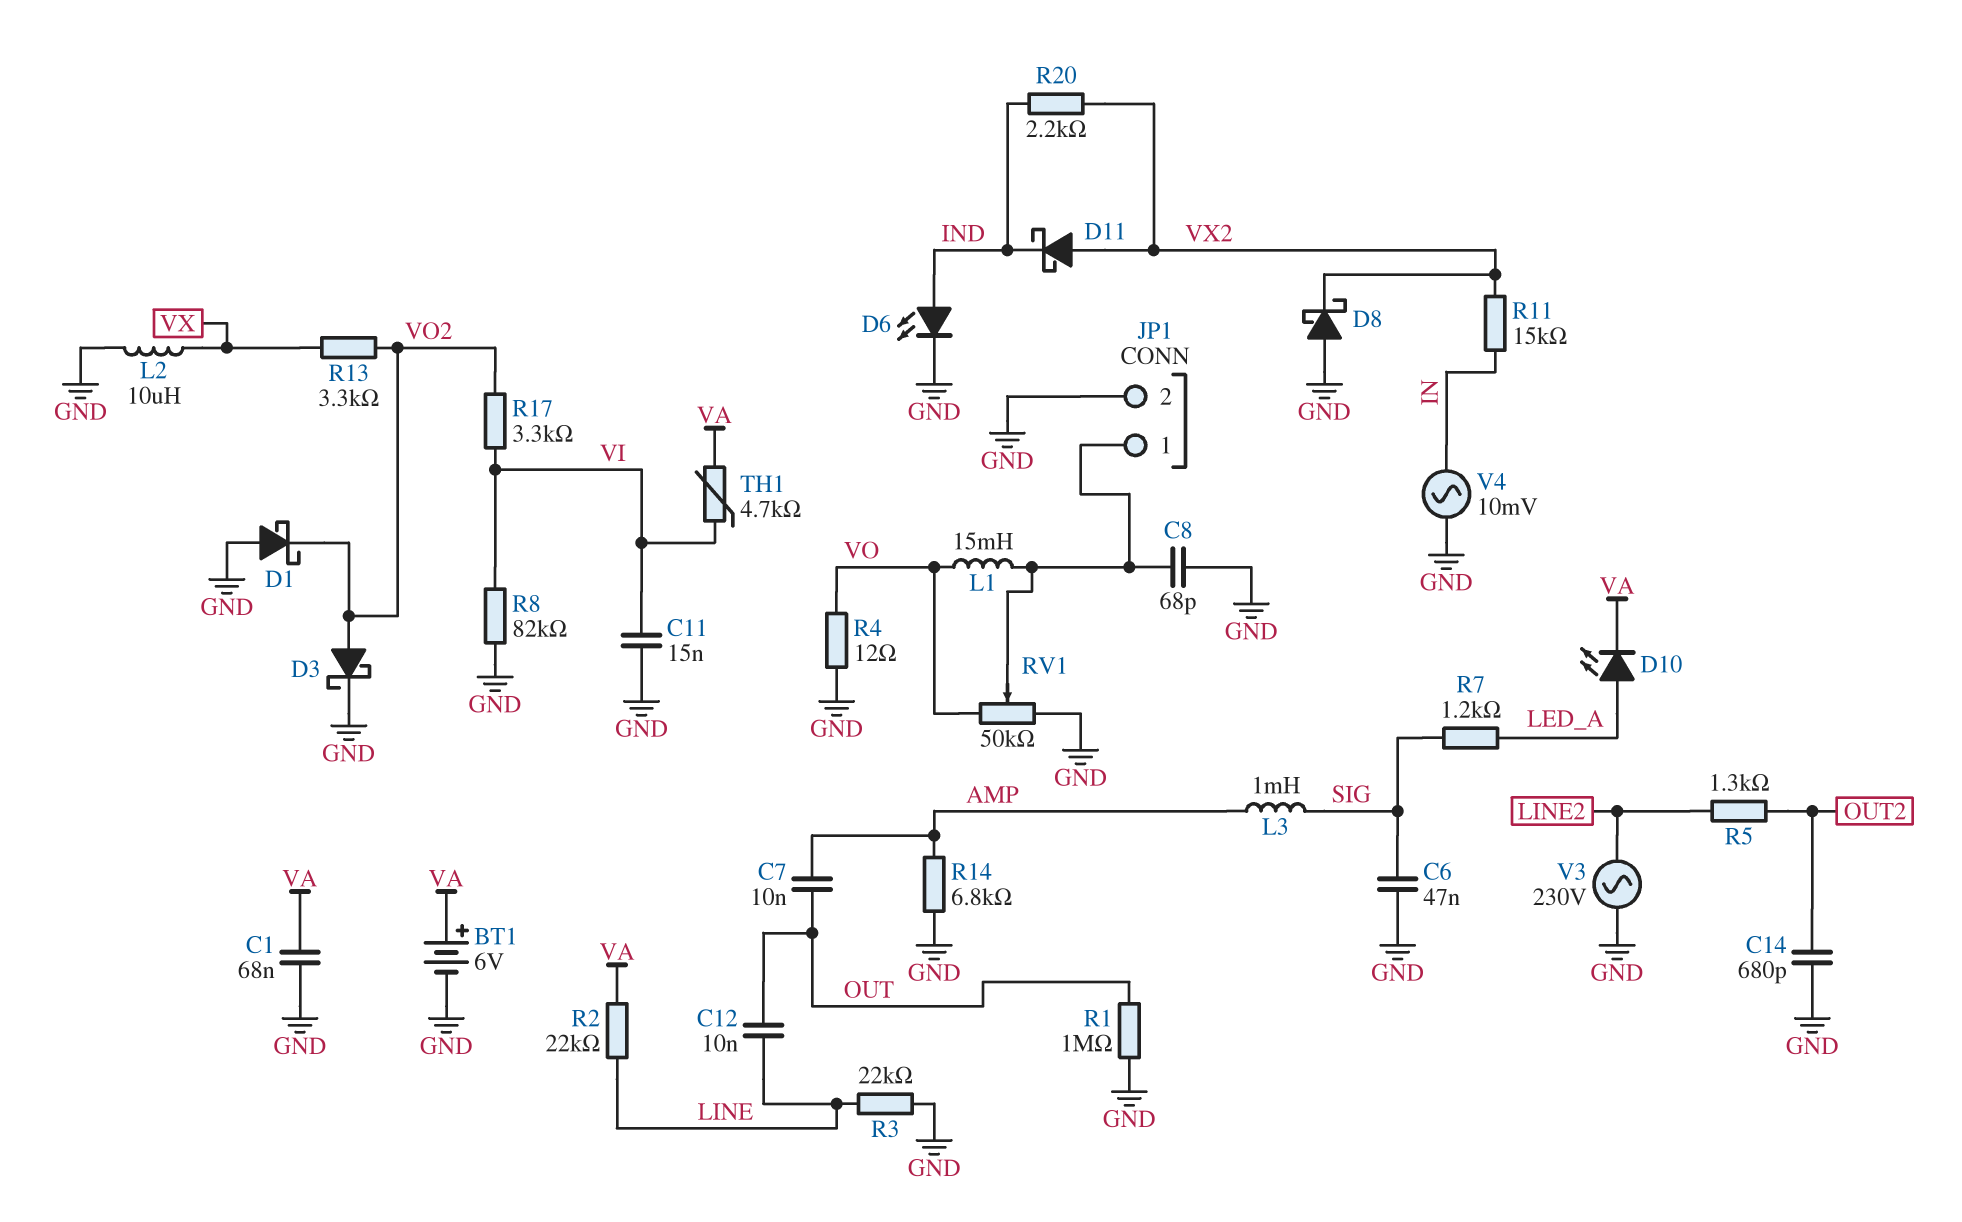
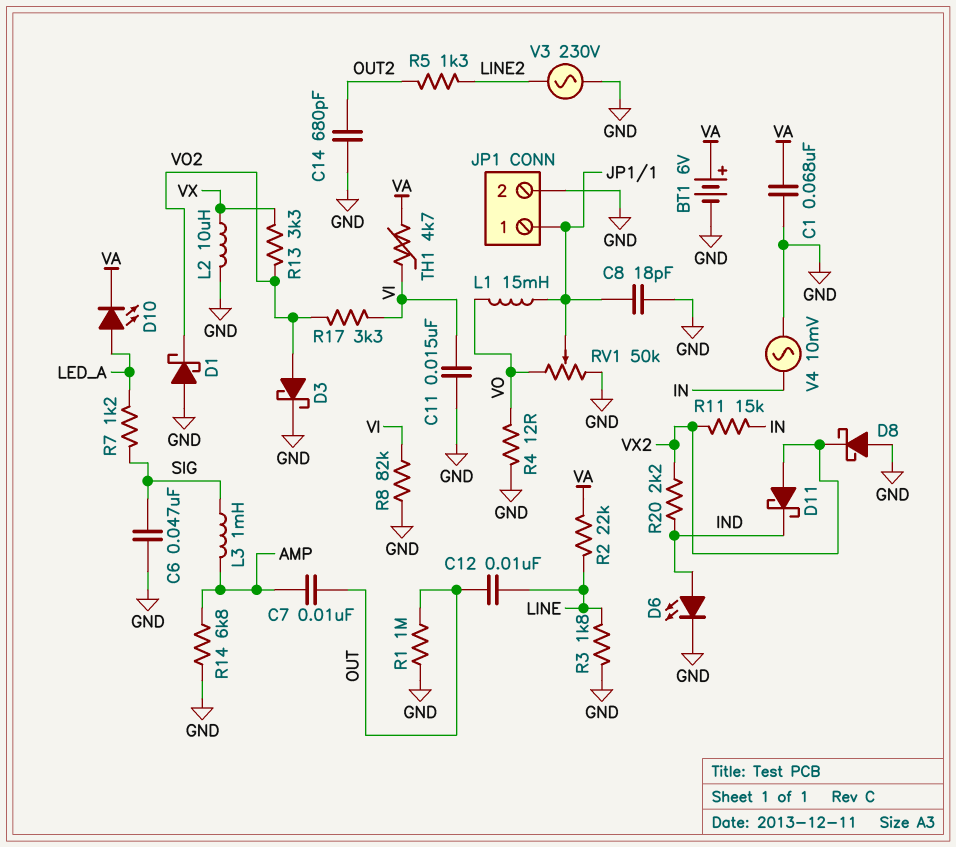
C8: 68pF (GND, JP1/1) -> 18pF (GND, JP1/1)
R3: 22k (GND, LINE) -> 1.8k (GND, LINE)

